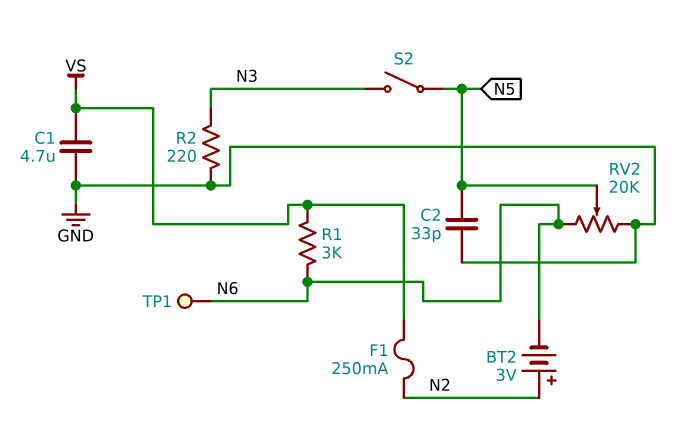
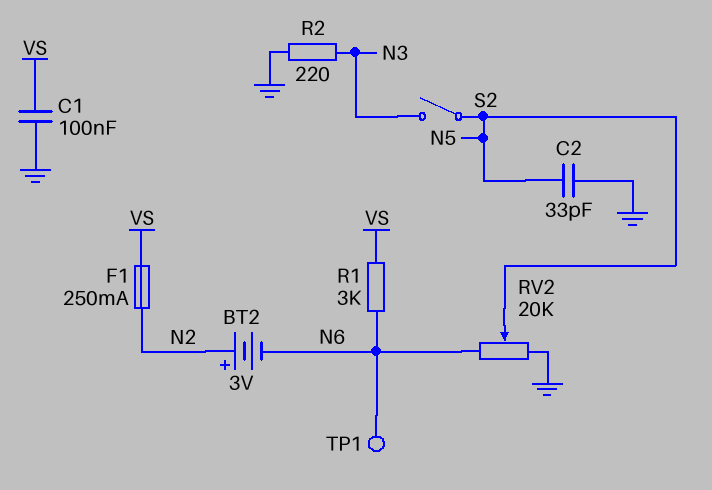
C1: 4.7uF (GND, VS) -> 100nF (GND, VS)

